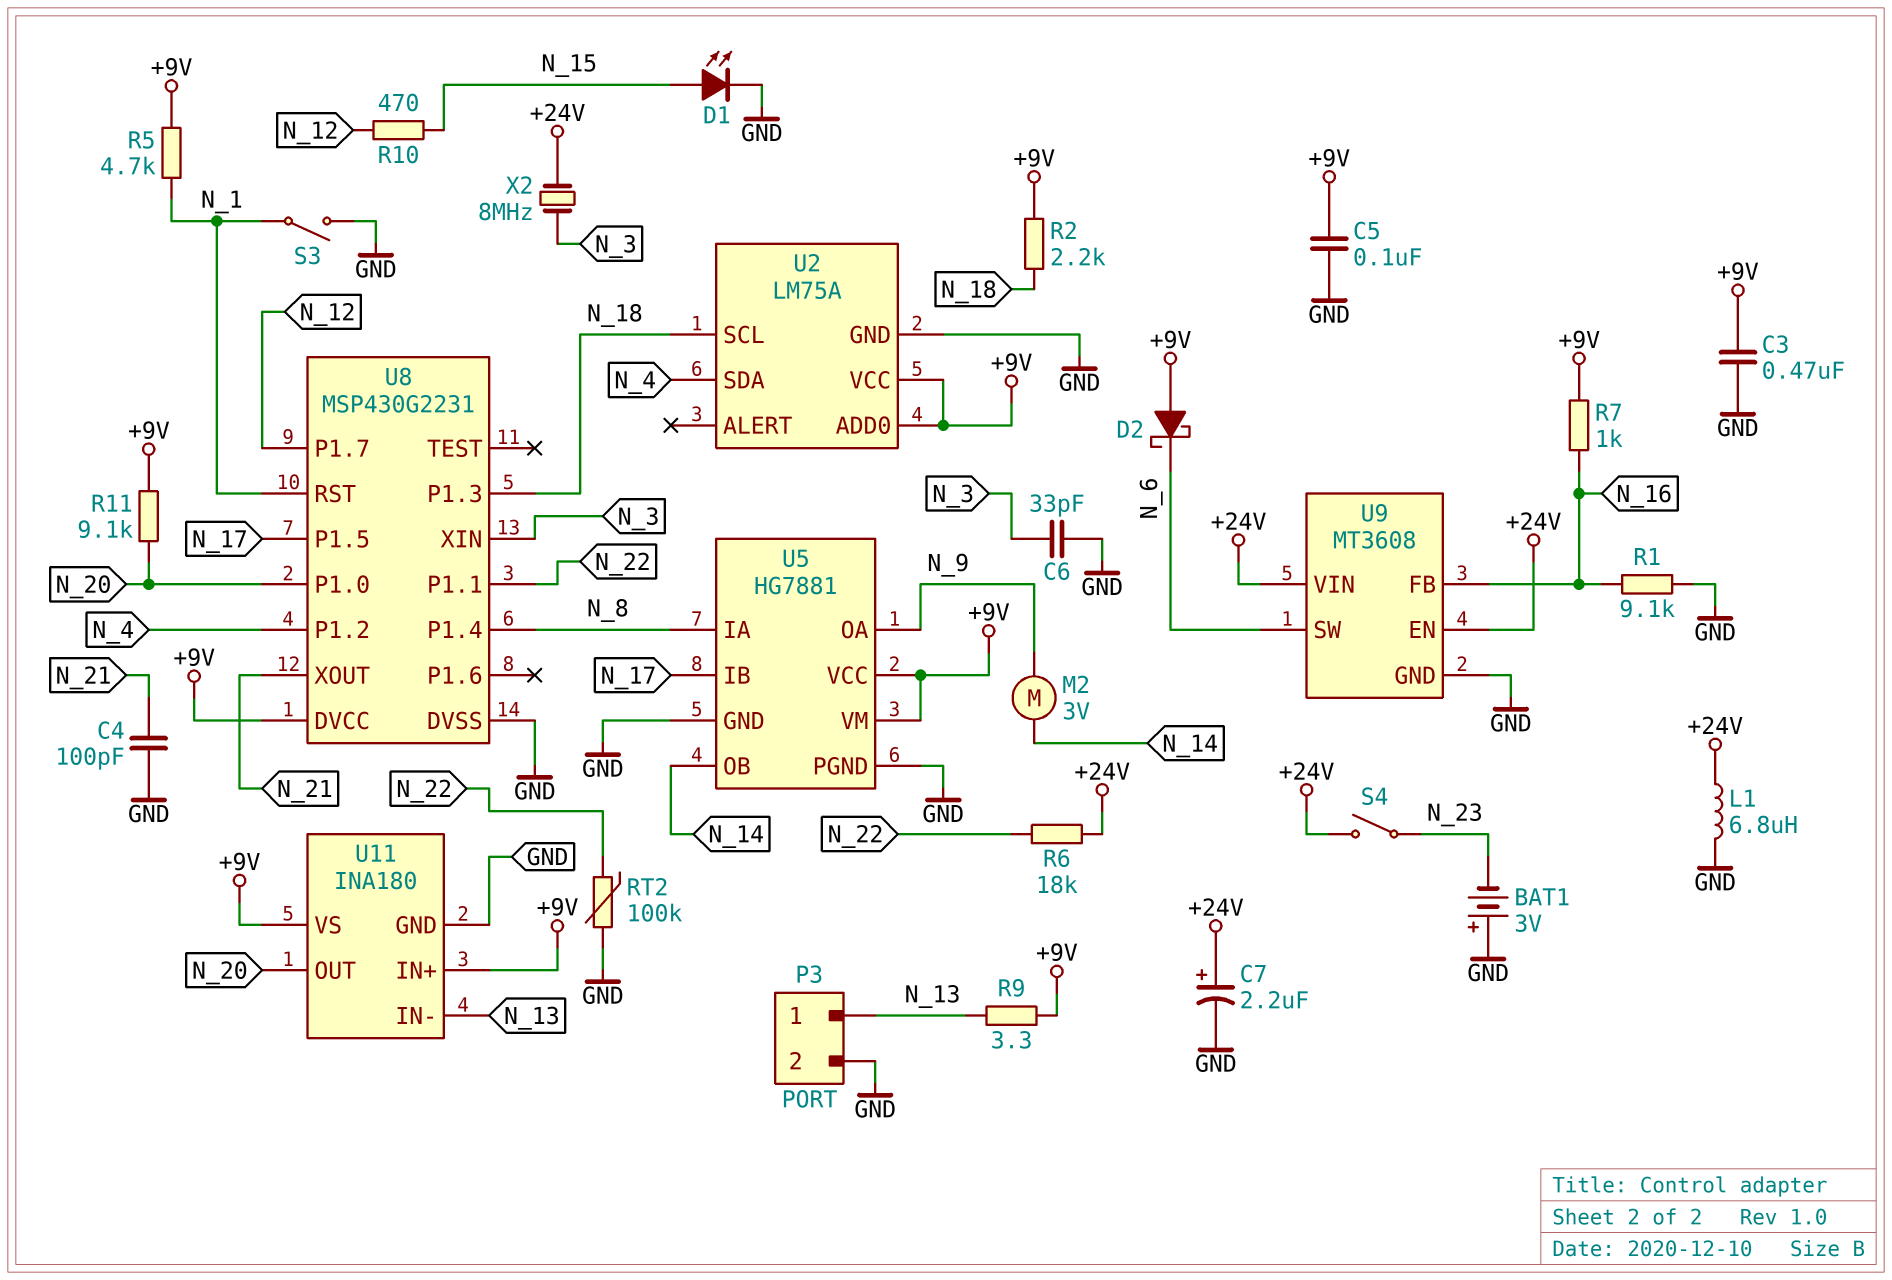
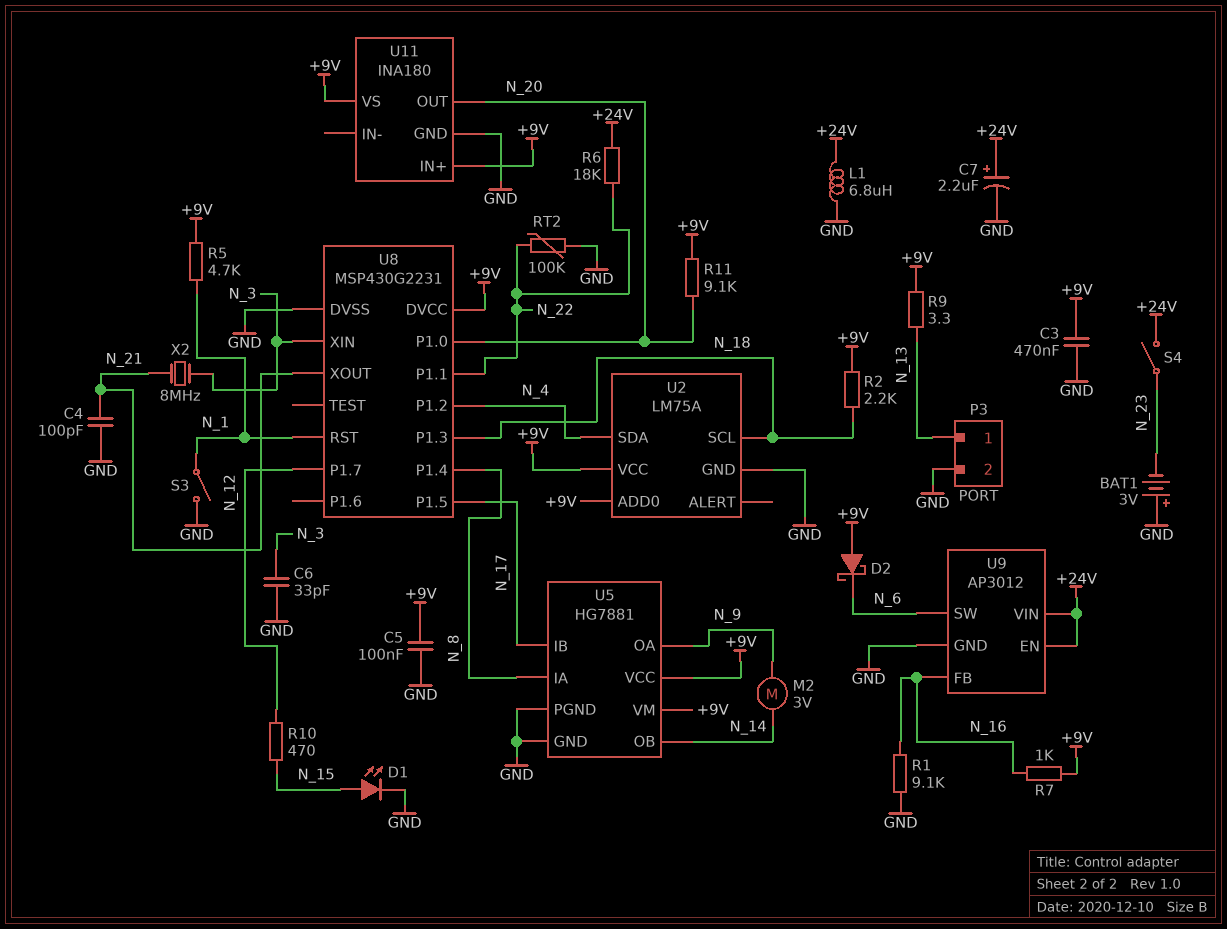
U9: MT3608 -> AP3012
U11 pin IN-: N_13 -> none
X2: 8MHz (+24V, N_3) -> 8MHz (N_3, N_21)

